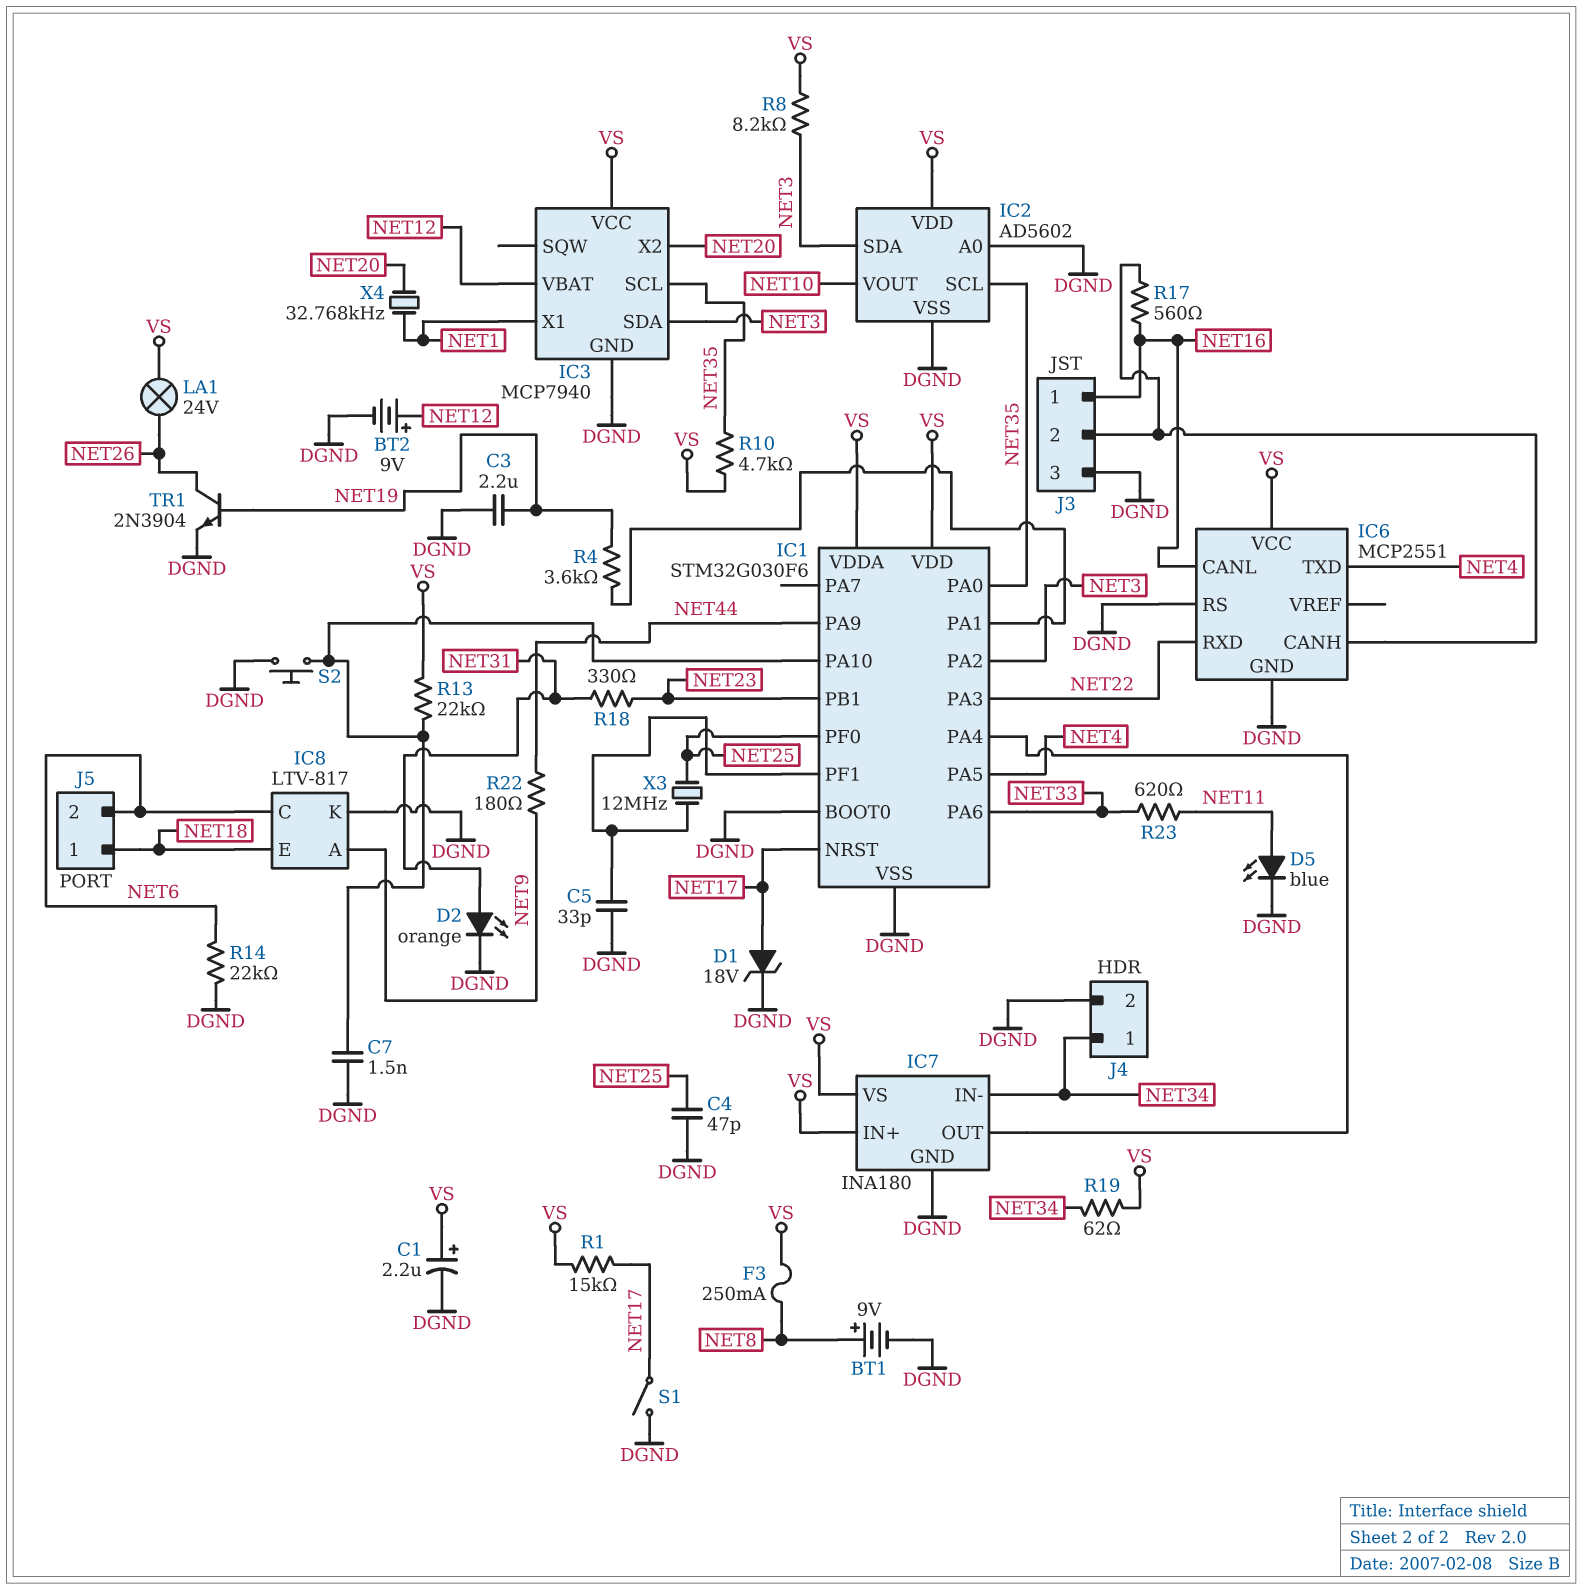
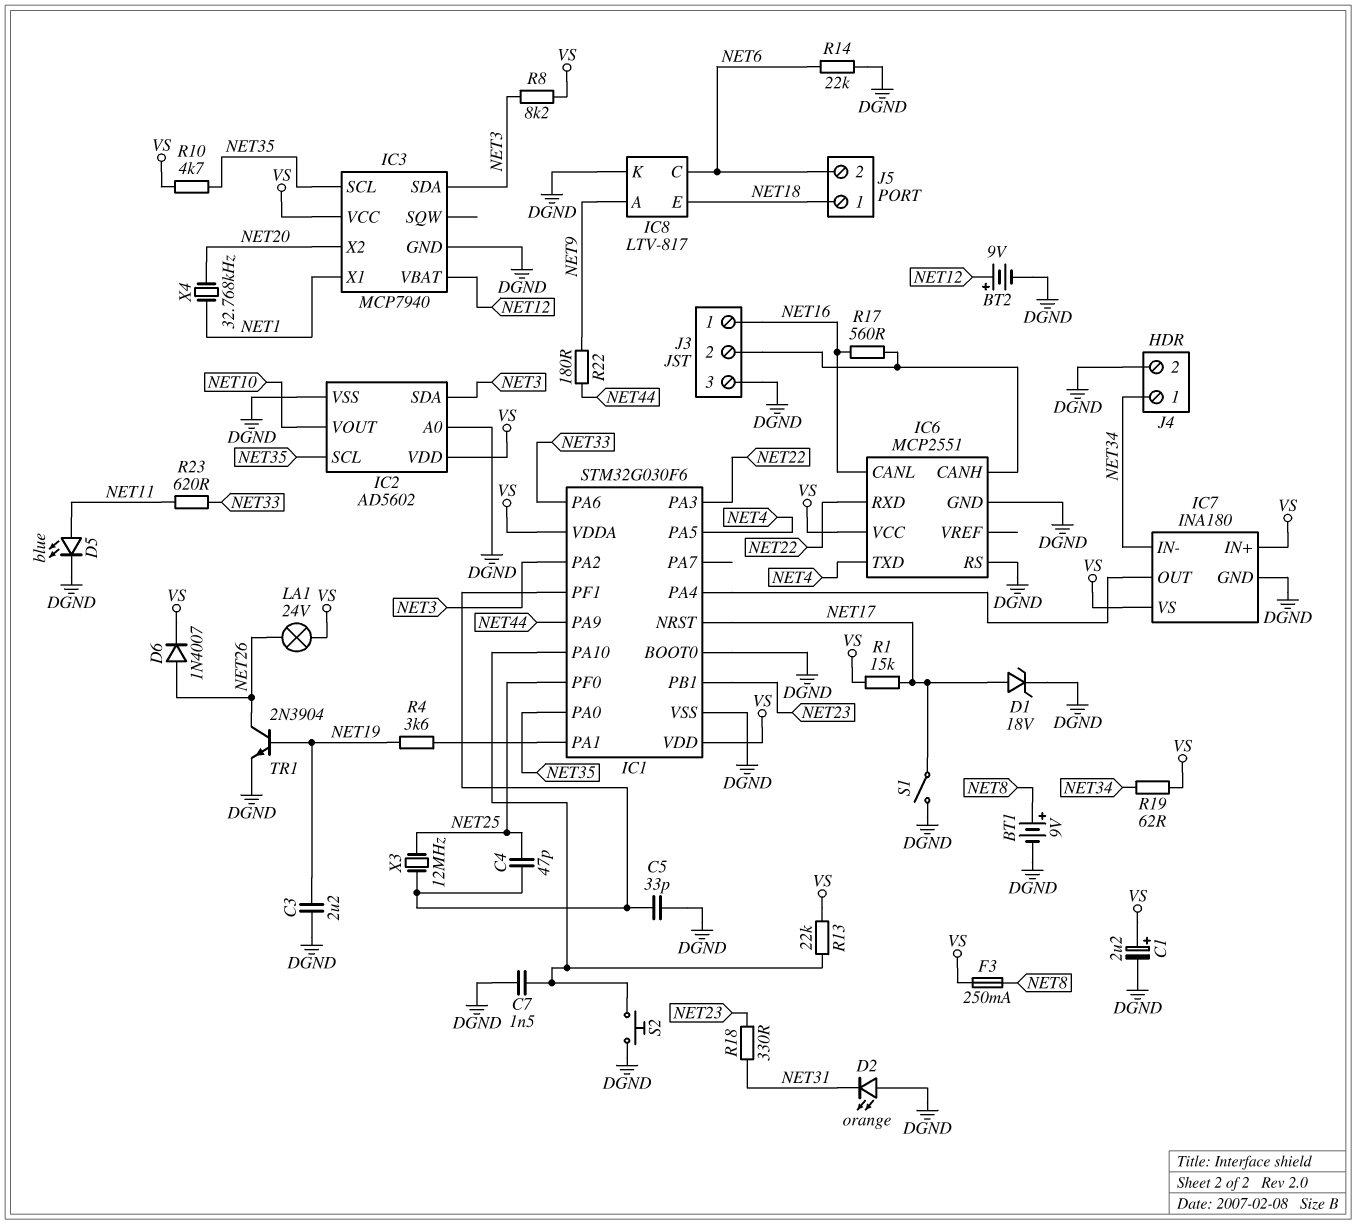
C4: 47pF (DGND, NET25) -> 47pF (IC1/PF1, NET25)
D2: LED orange (A NET31, K DGND) -> LED orange (A DGND, K NET31)
D6: none -> diode 1N4007 (A NET26, K VS)

